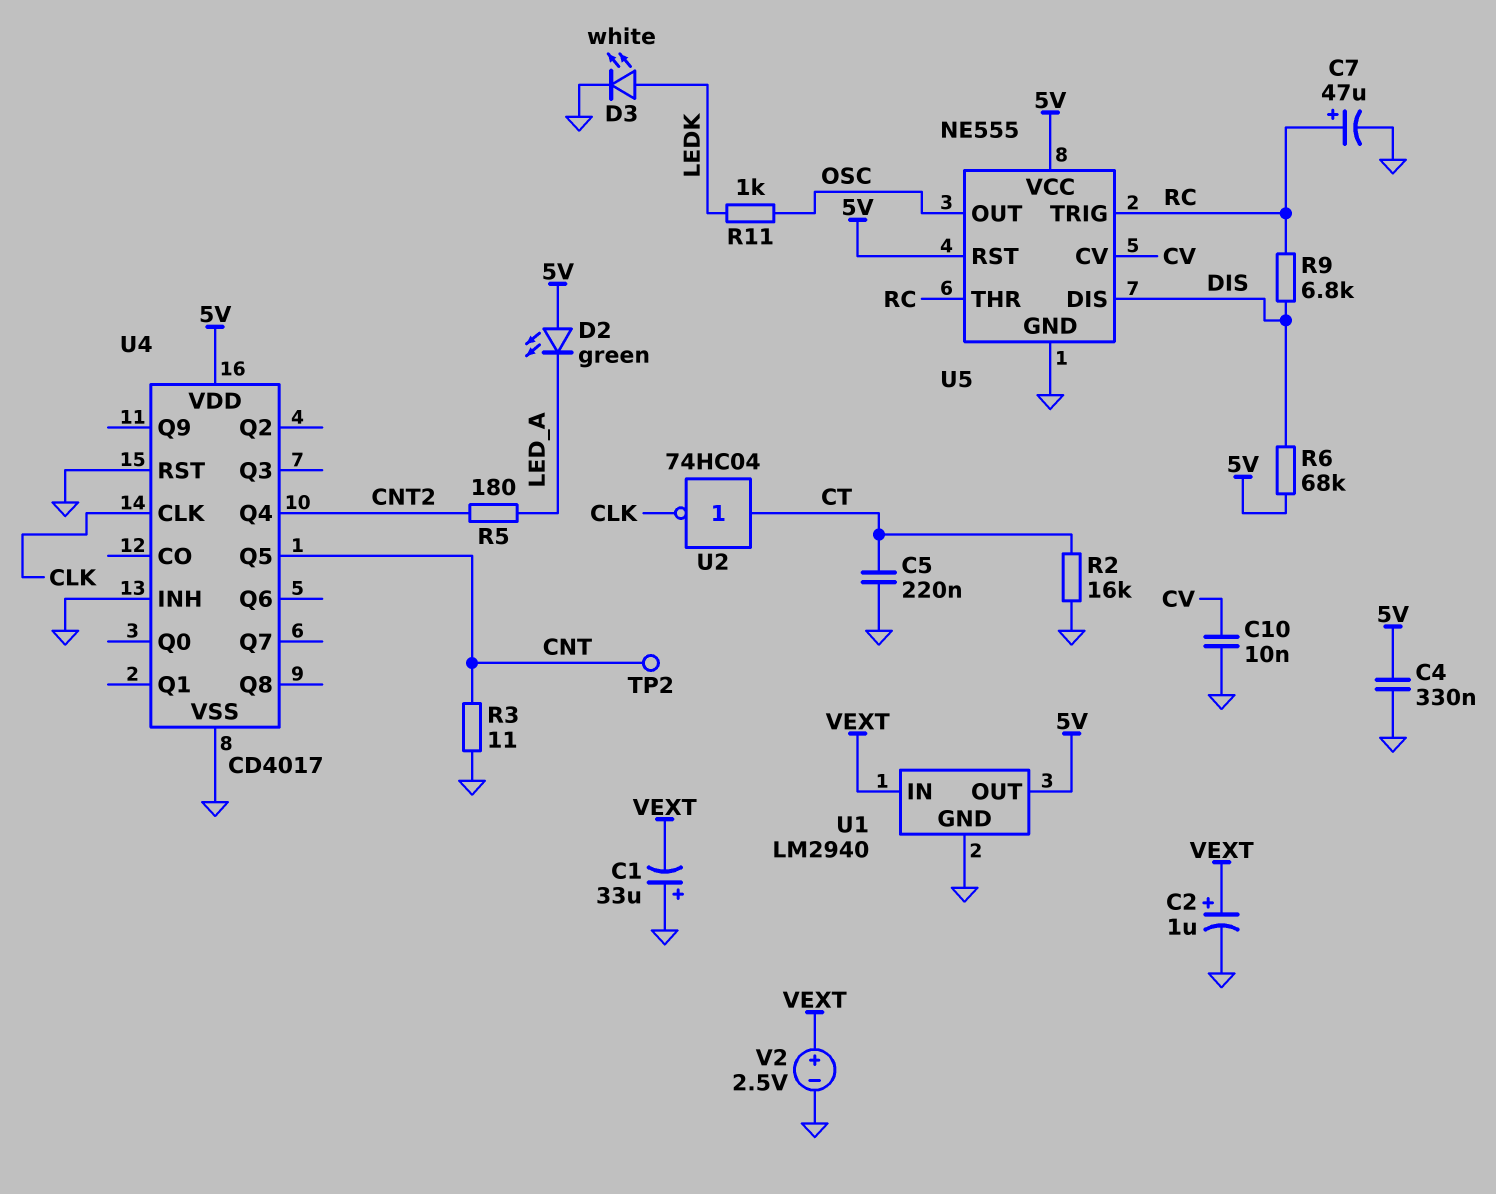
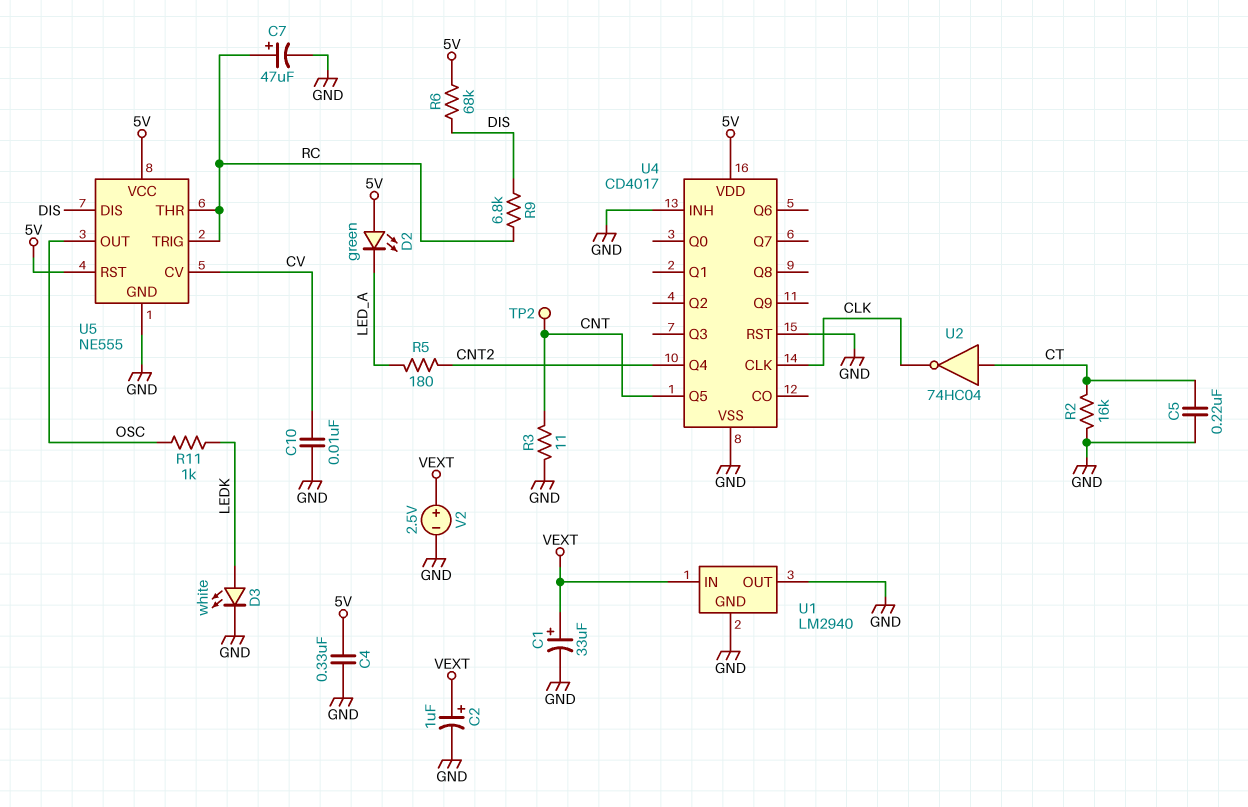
C1: 33uF (plus GND, minus VEXT) -> 33uF (plus VEXT, minus GND)
U1 pin OUT: 5V -> GND

